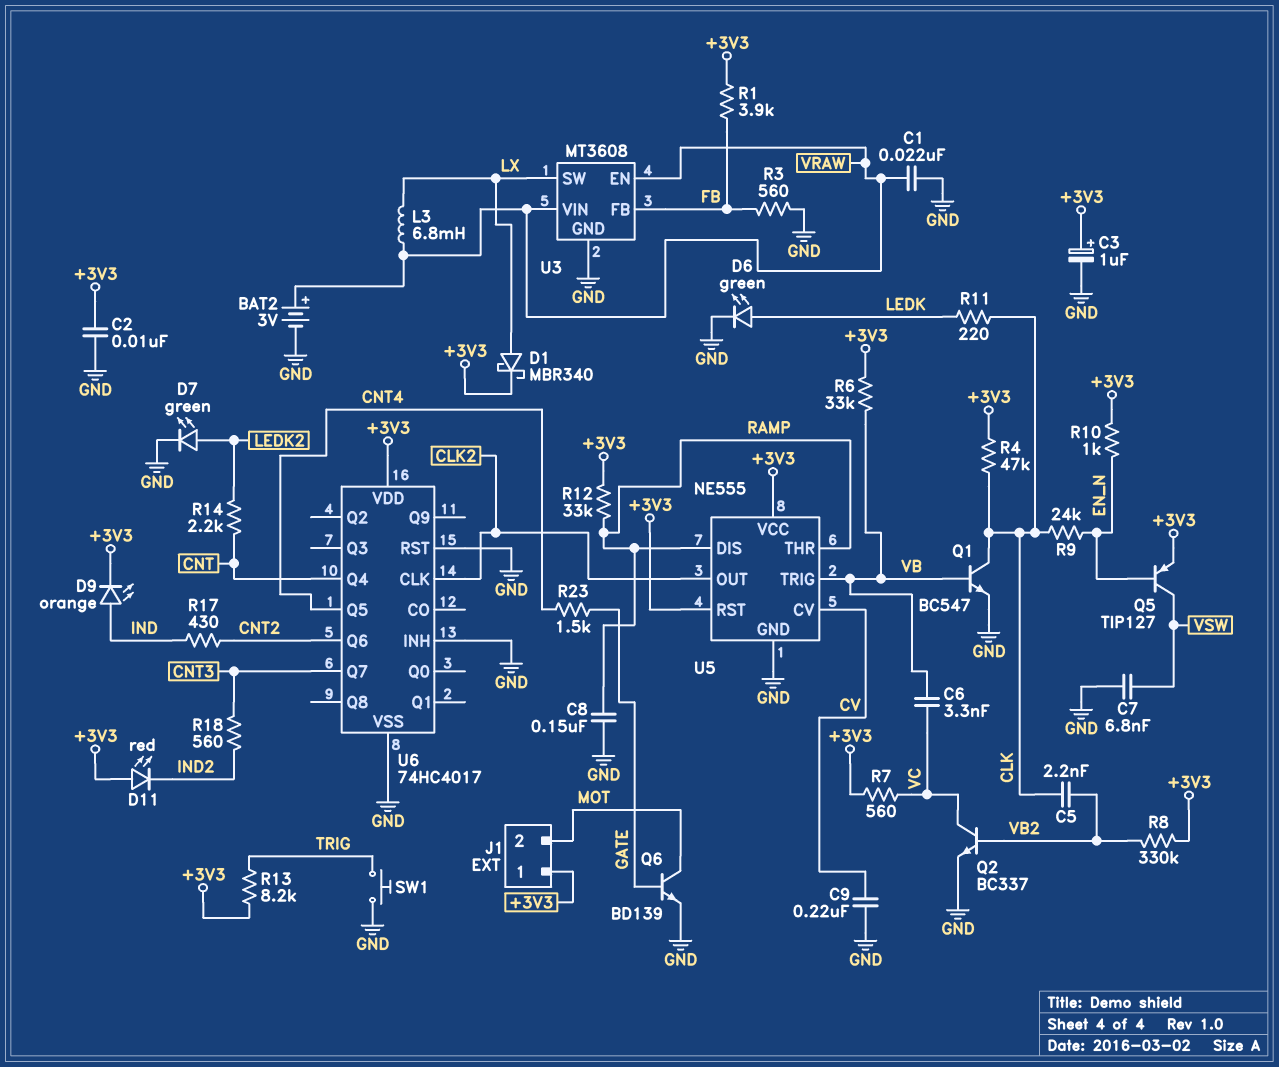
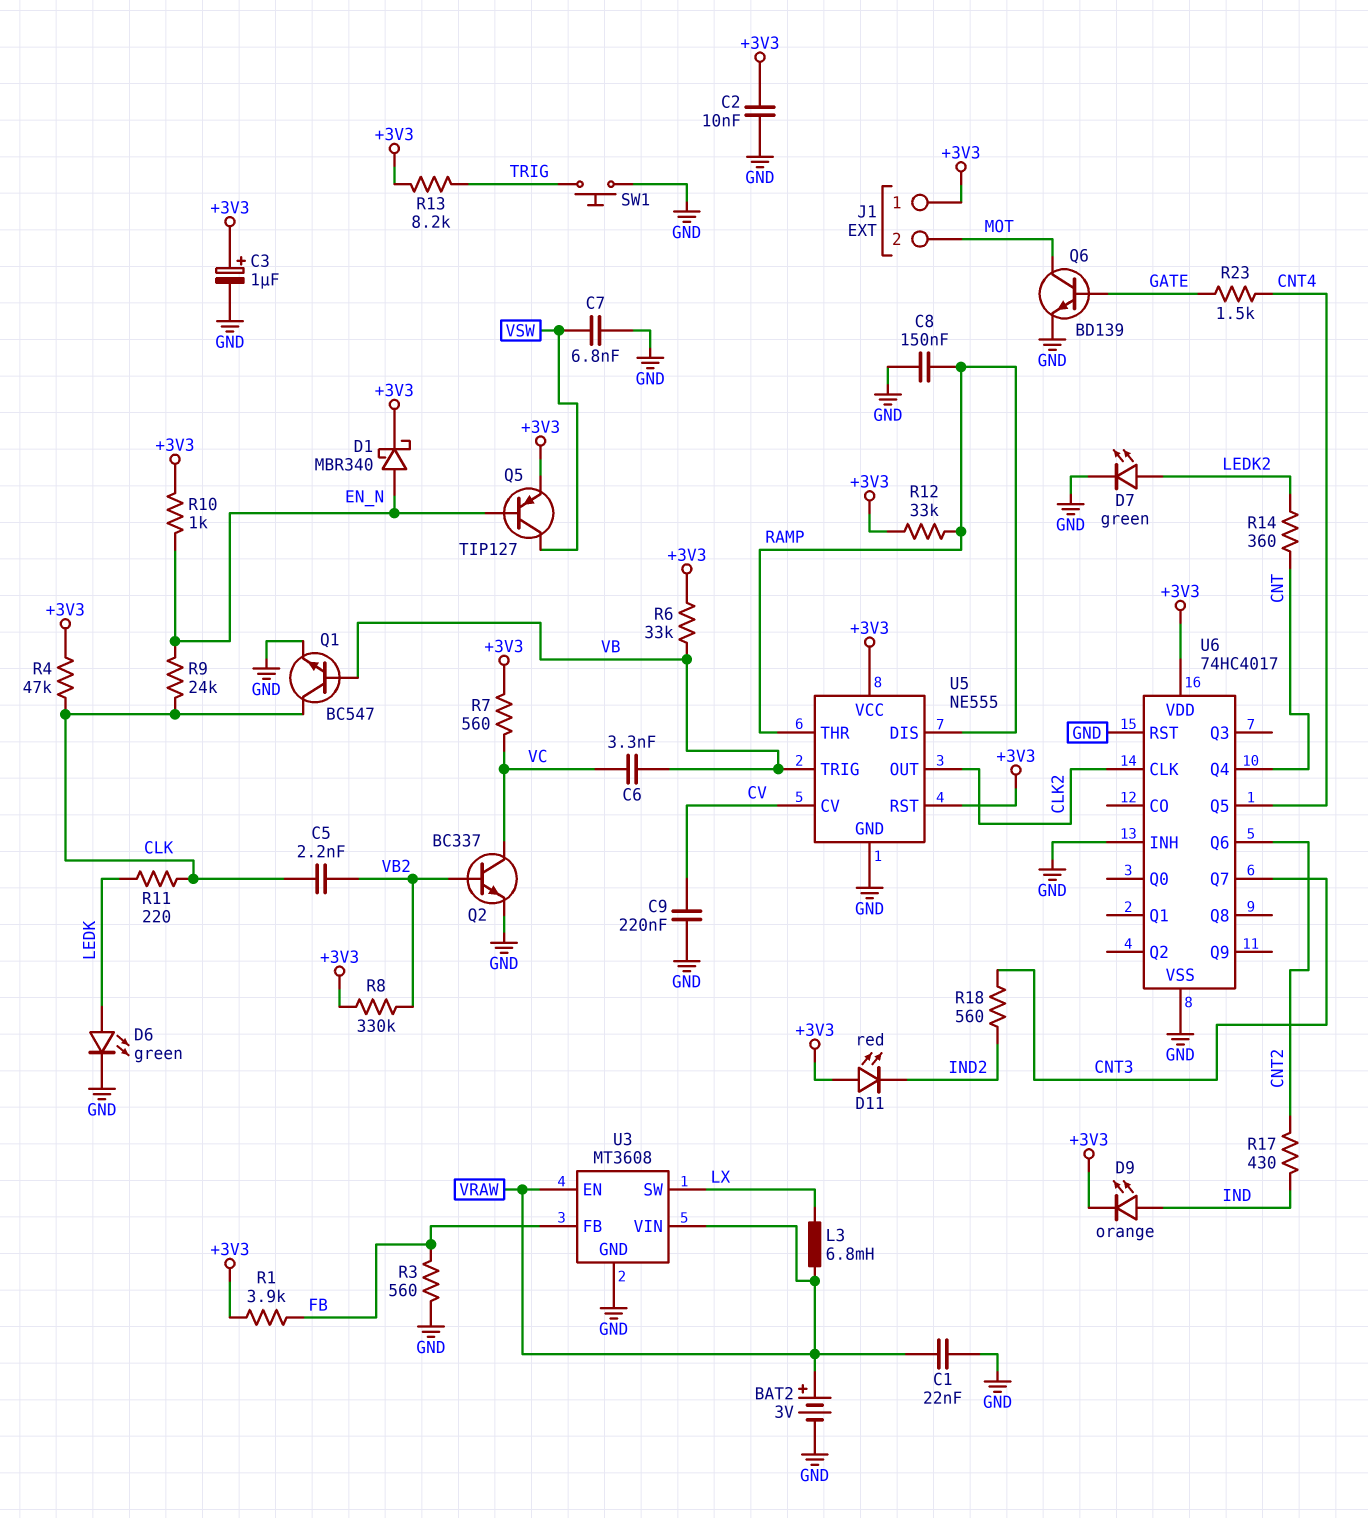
D1: schottky MBR340 (A LX, K +3V3) -> schottky MBR340 (A EN_N, K +3V3)
R14: 2.2k (CNT, LEDK2) -> 360 (CNT, LEDK2)

